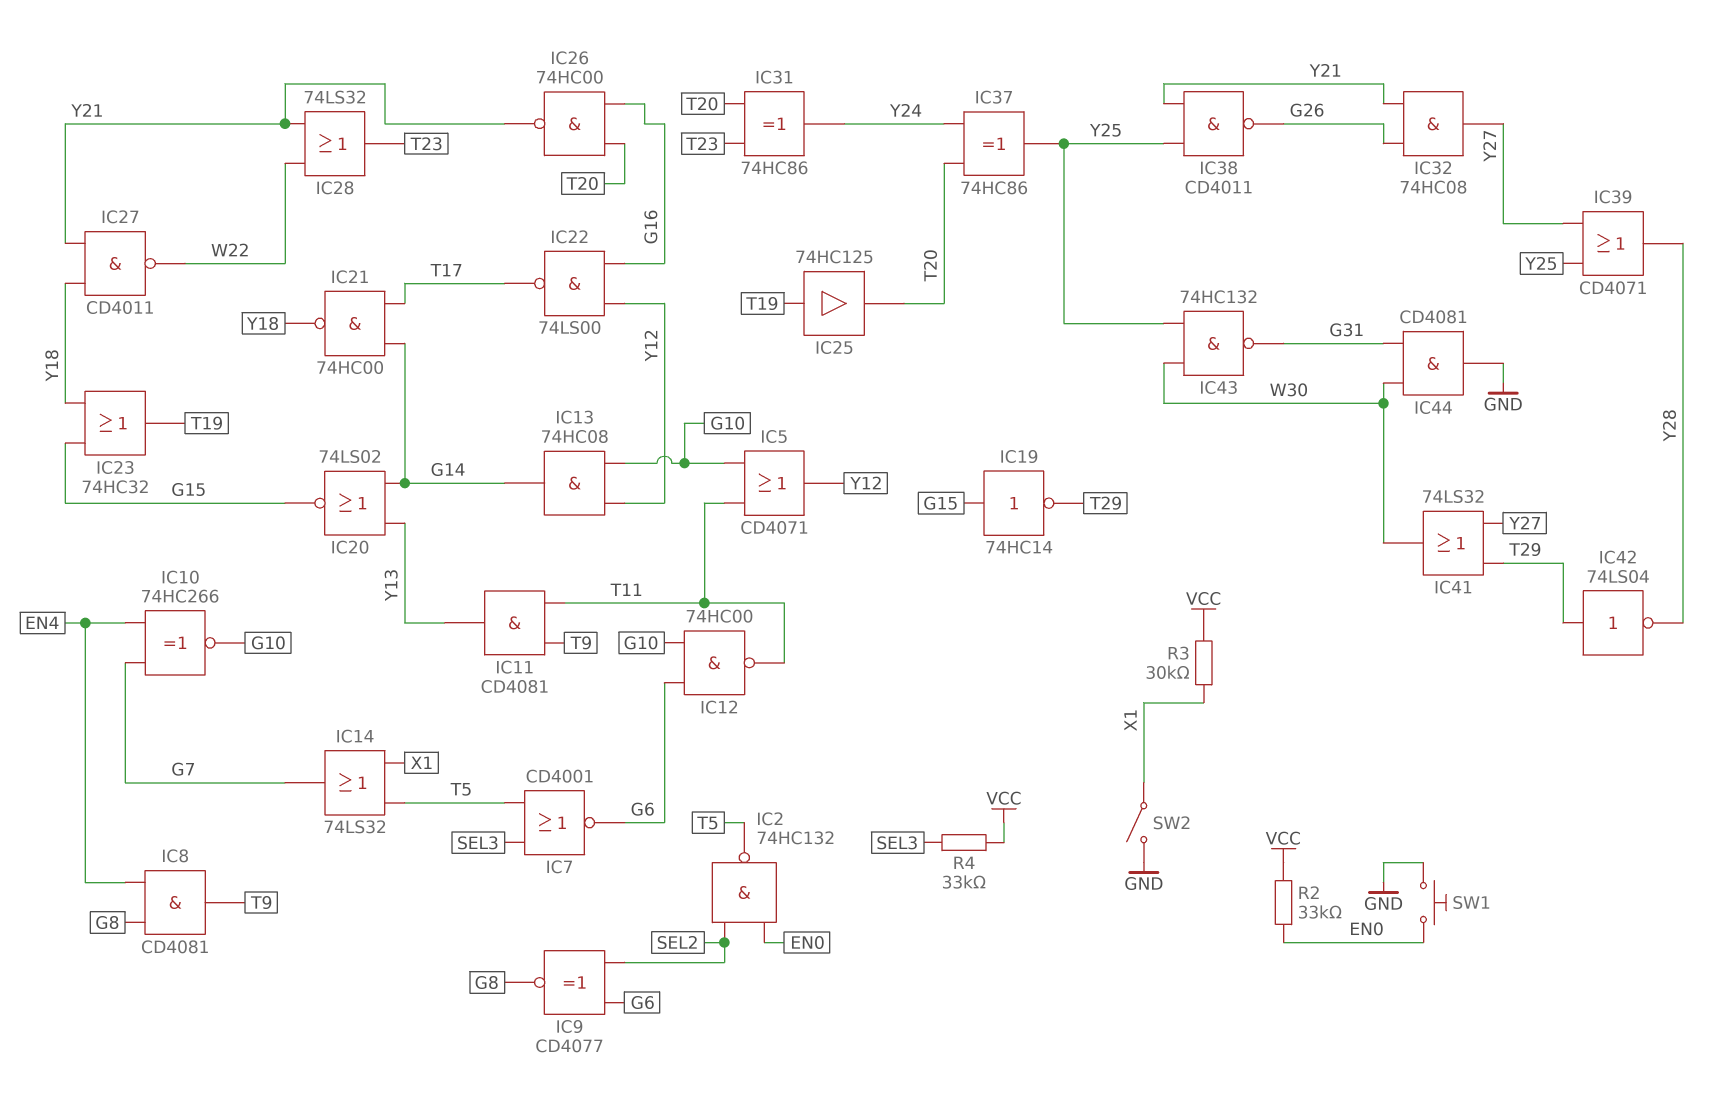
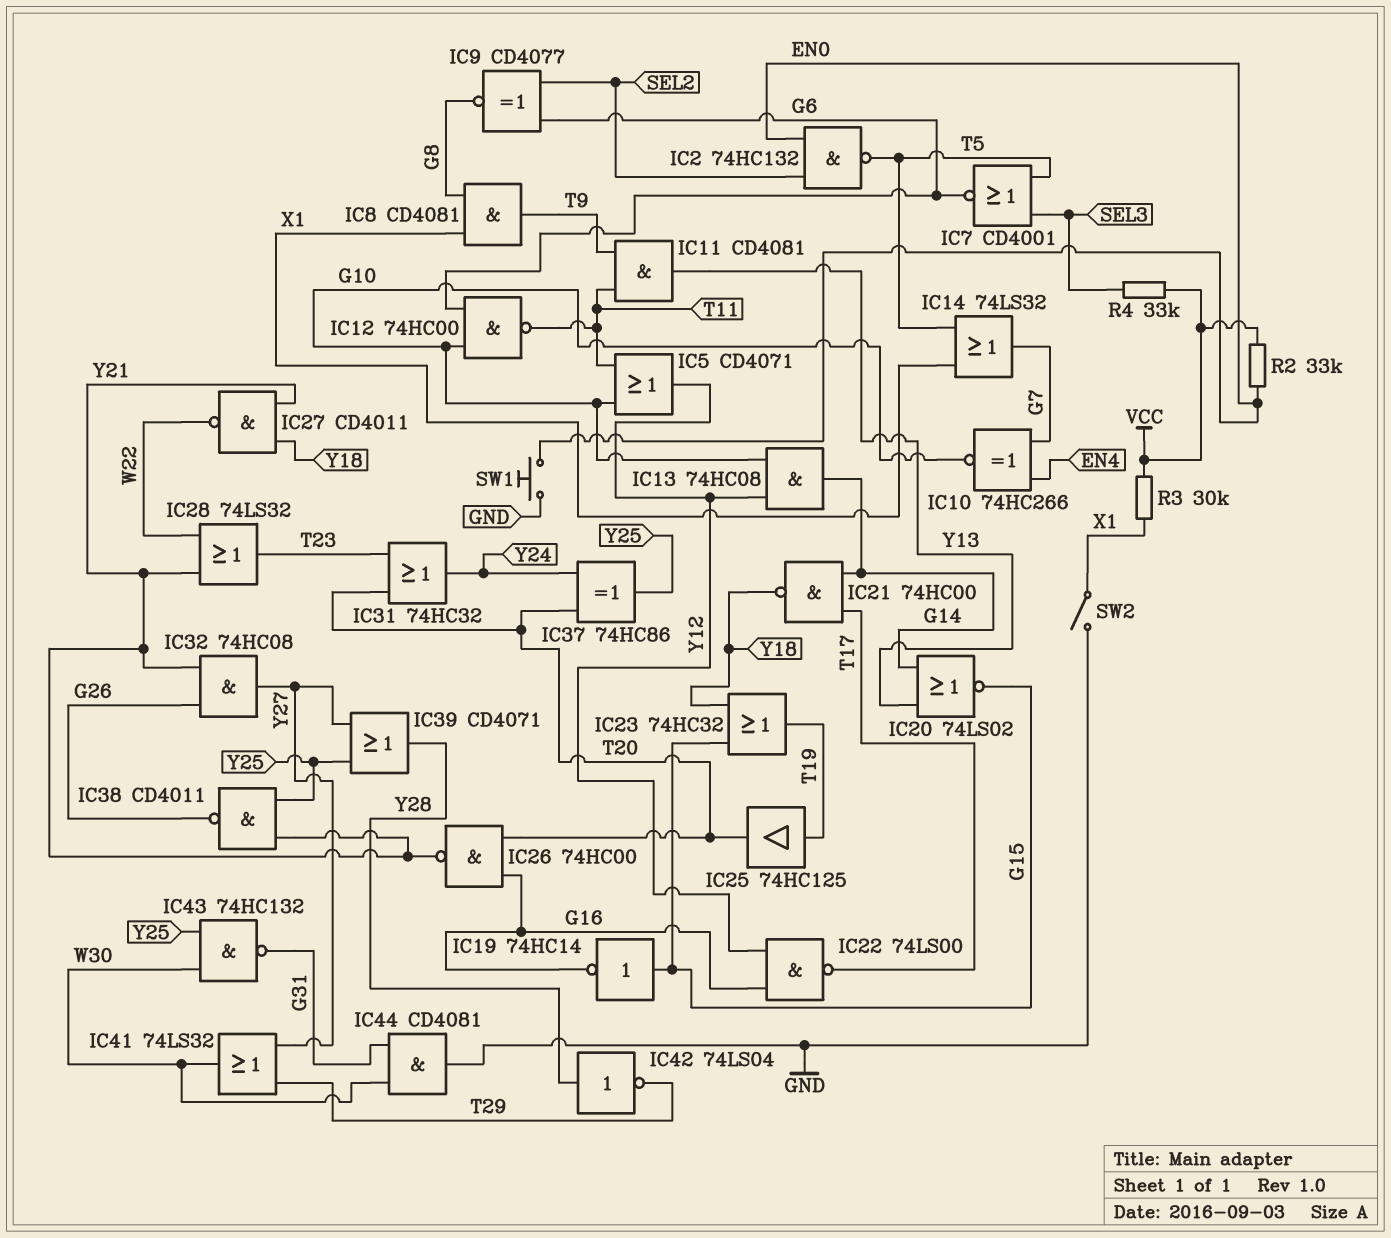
IC8: AND CD4081 (in EN4, in G8, out T9) -> AND CD4081 (in G8, in X1, out T9)
IC19: NOT 74HC14 (in G15, out T29) -> NOT 74HC14 (in G15, out G16)
IC31: XOR 74HC86 (in T20, in T23, out Y24) -> OR 74HC32 (in T20, in T23, out Y24)
IC42: NOT 74LS04 (in T29, out Y28) -> NOT 74LS04 (in Y28, out T29)

